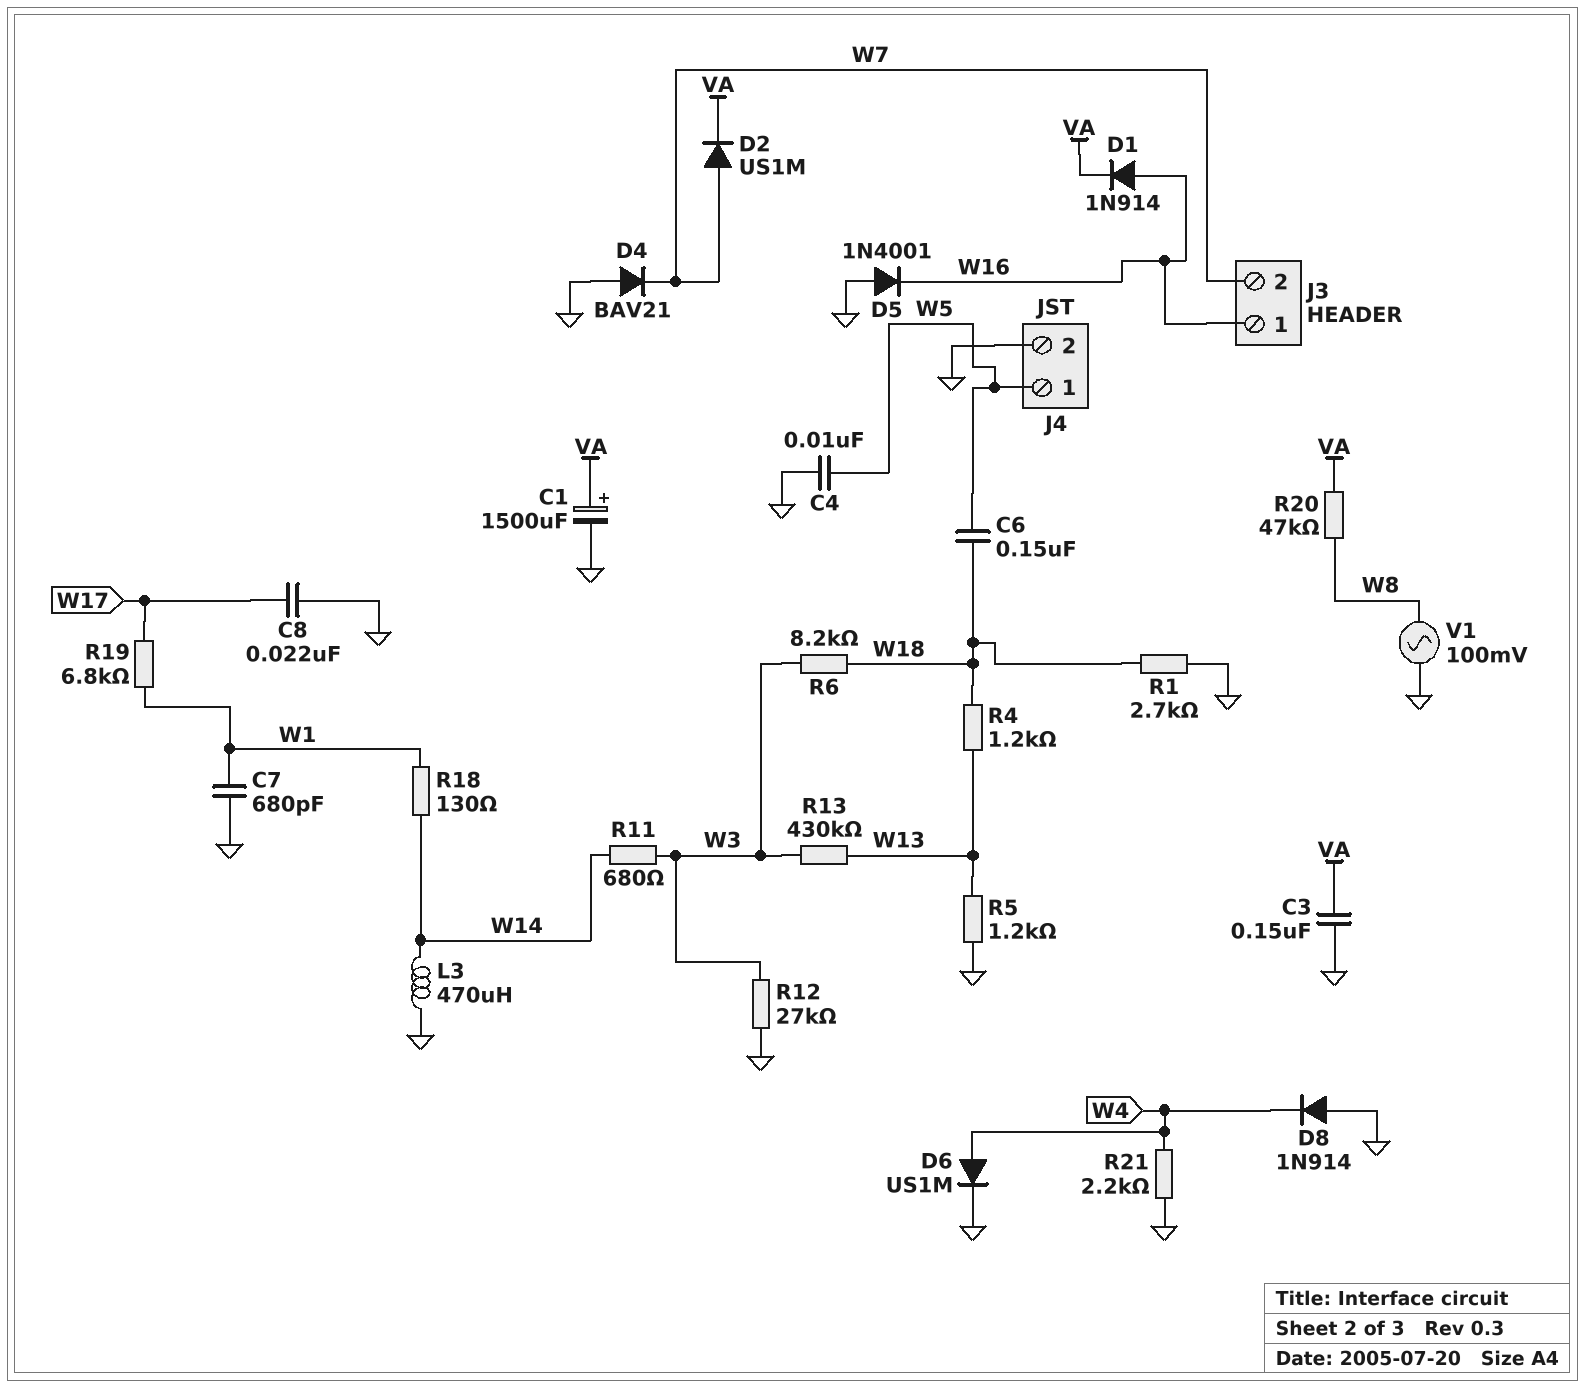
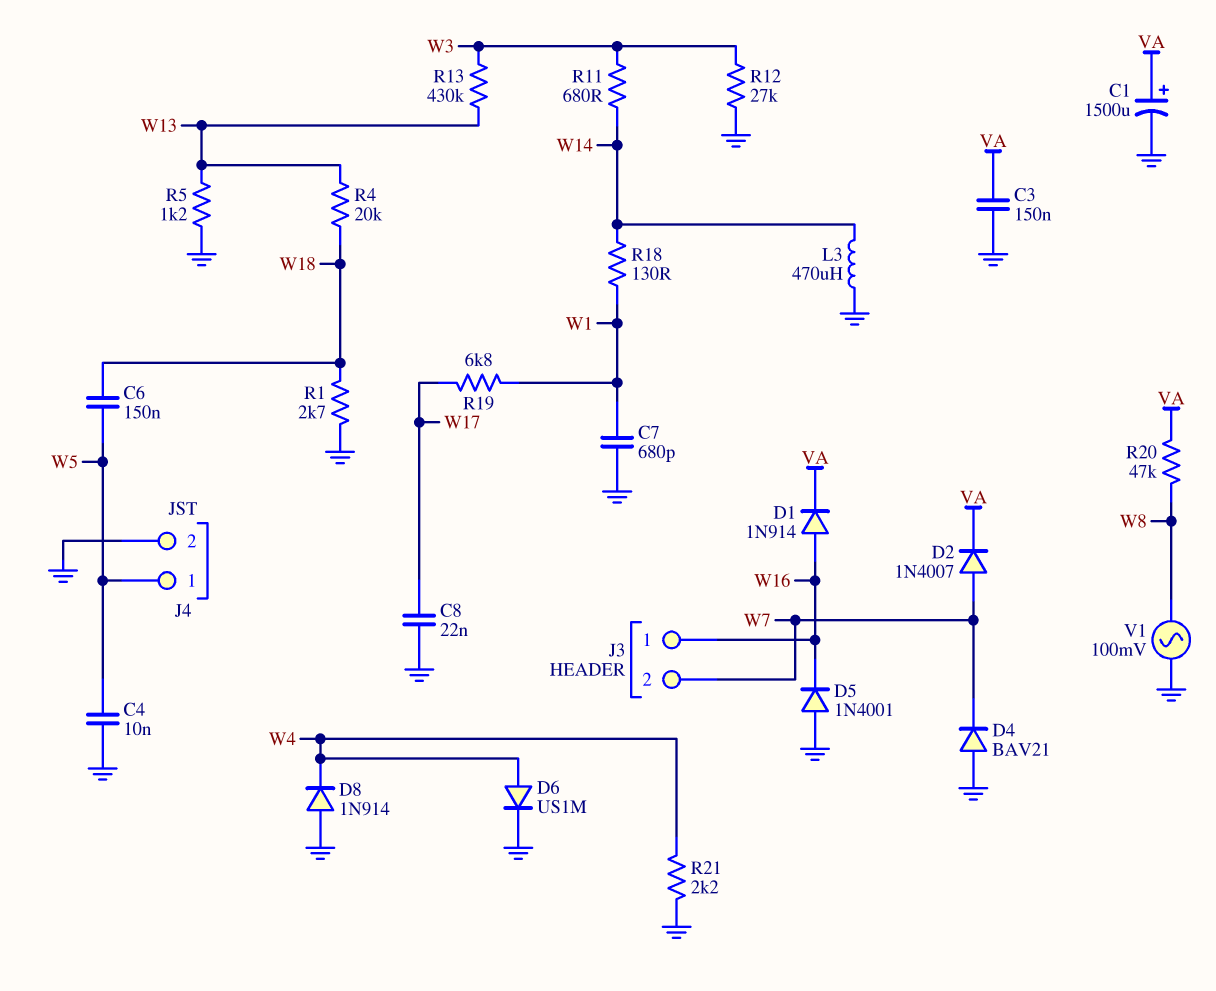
D2: diode US1M (A W7, K VA) -> diode 1N4007 (A W7, K VA)
R4: 1.2k (W13, W18) -> 20k (W13, W18)
R6: 8.2k (W3, W18) -> none

